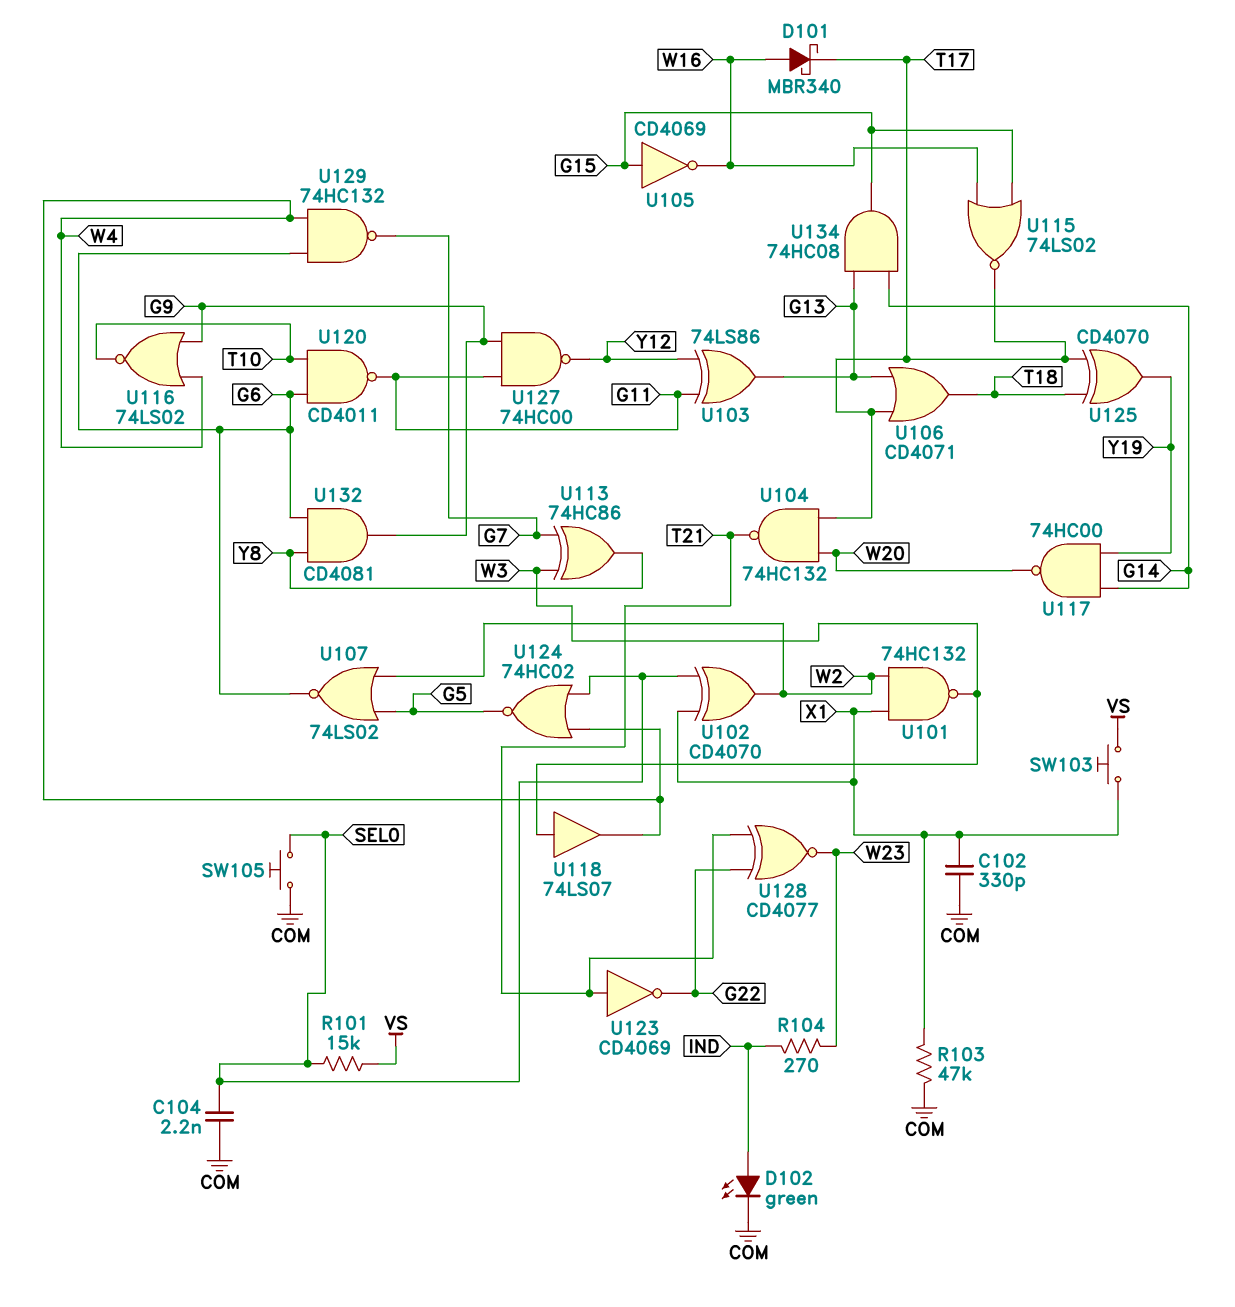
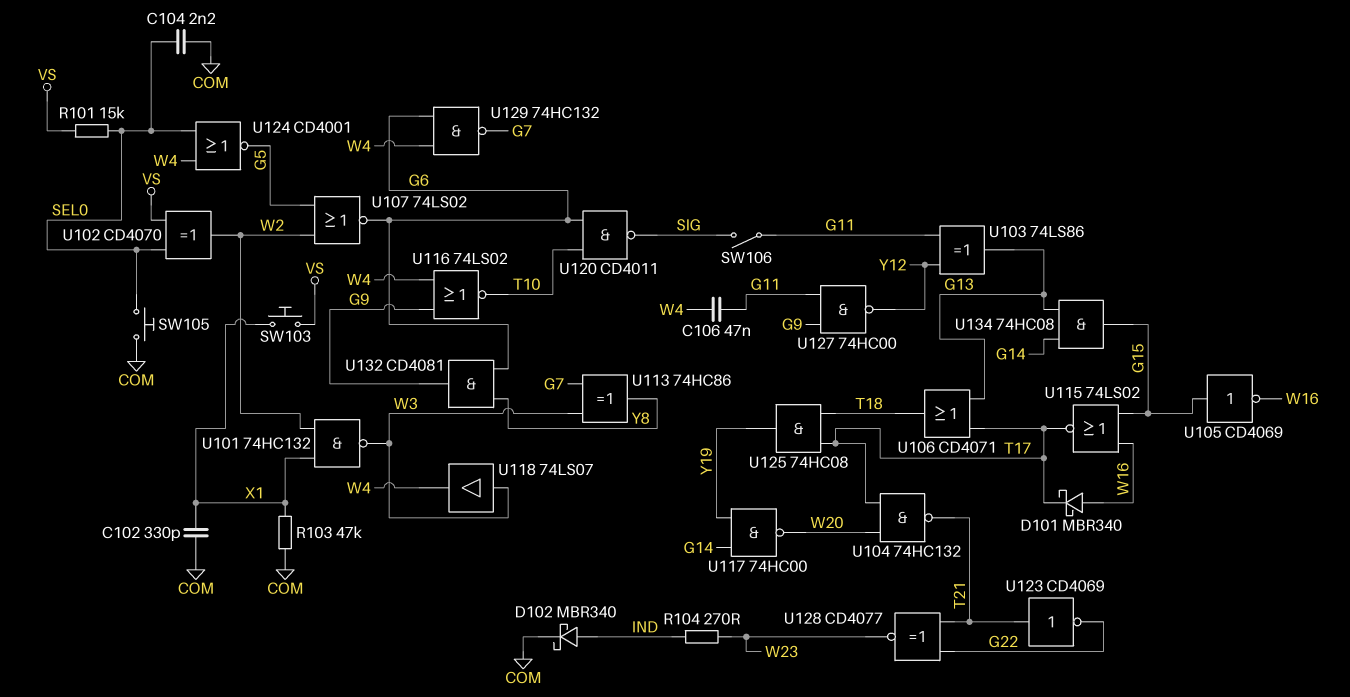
C106: none -> 47nF (G11, W4)
D102: LED green (A IND, K COM) -> schottky MBR340 (A IND, K COM)
SW106: none -> switch (G11, SIG)
U102: XOR CD4070 (in SEL0, in X1, out W2) -> XOR CD4070 (in SEL0, in VS, out W2)
U120: NAND CD4011 (in G6, in T10, out G11) -> NAND CD4011 (in G6, in T10, out SIG)
U124: NOR 74HC02 (in SEL0, in W4, out G5) -> NOR CD4001 (in SEL0, in W4, out G5)
U125: XOR CD4070 (in T17, in T18, out Y19) -> AND 74HC08 (in T17, in T18, out Y19)

